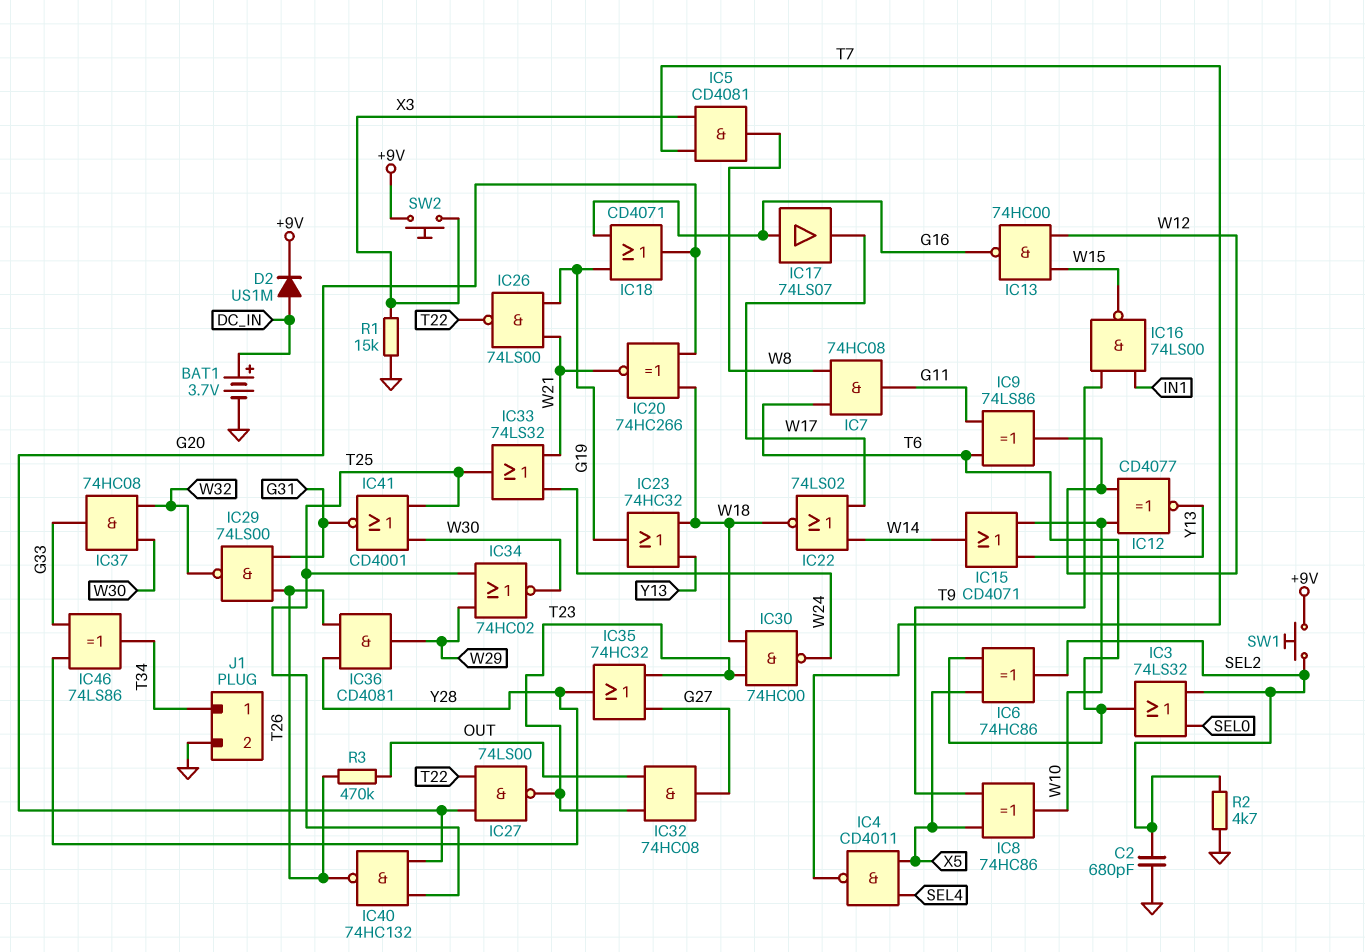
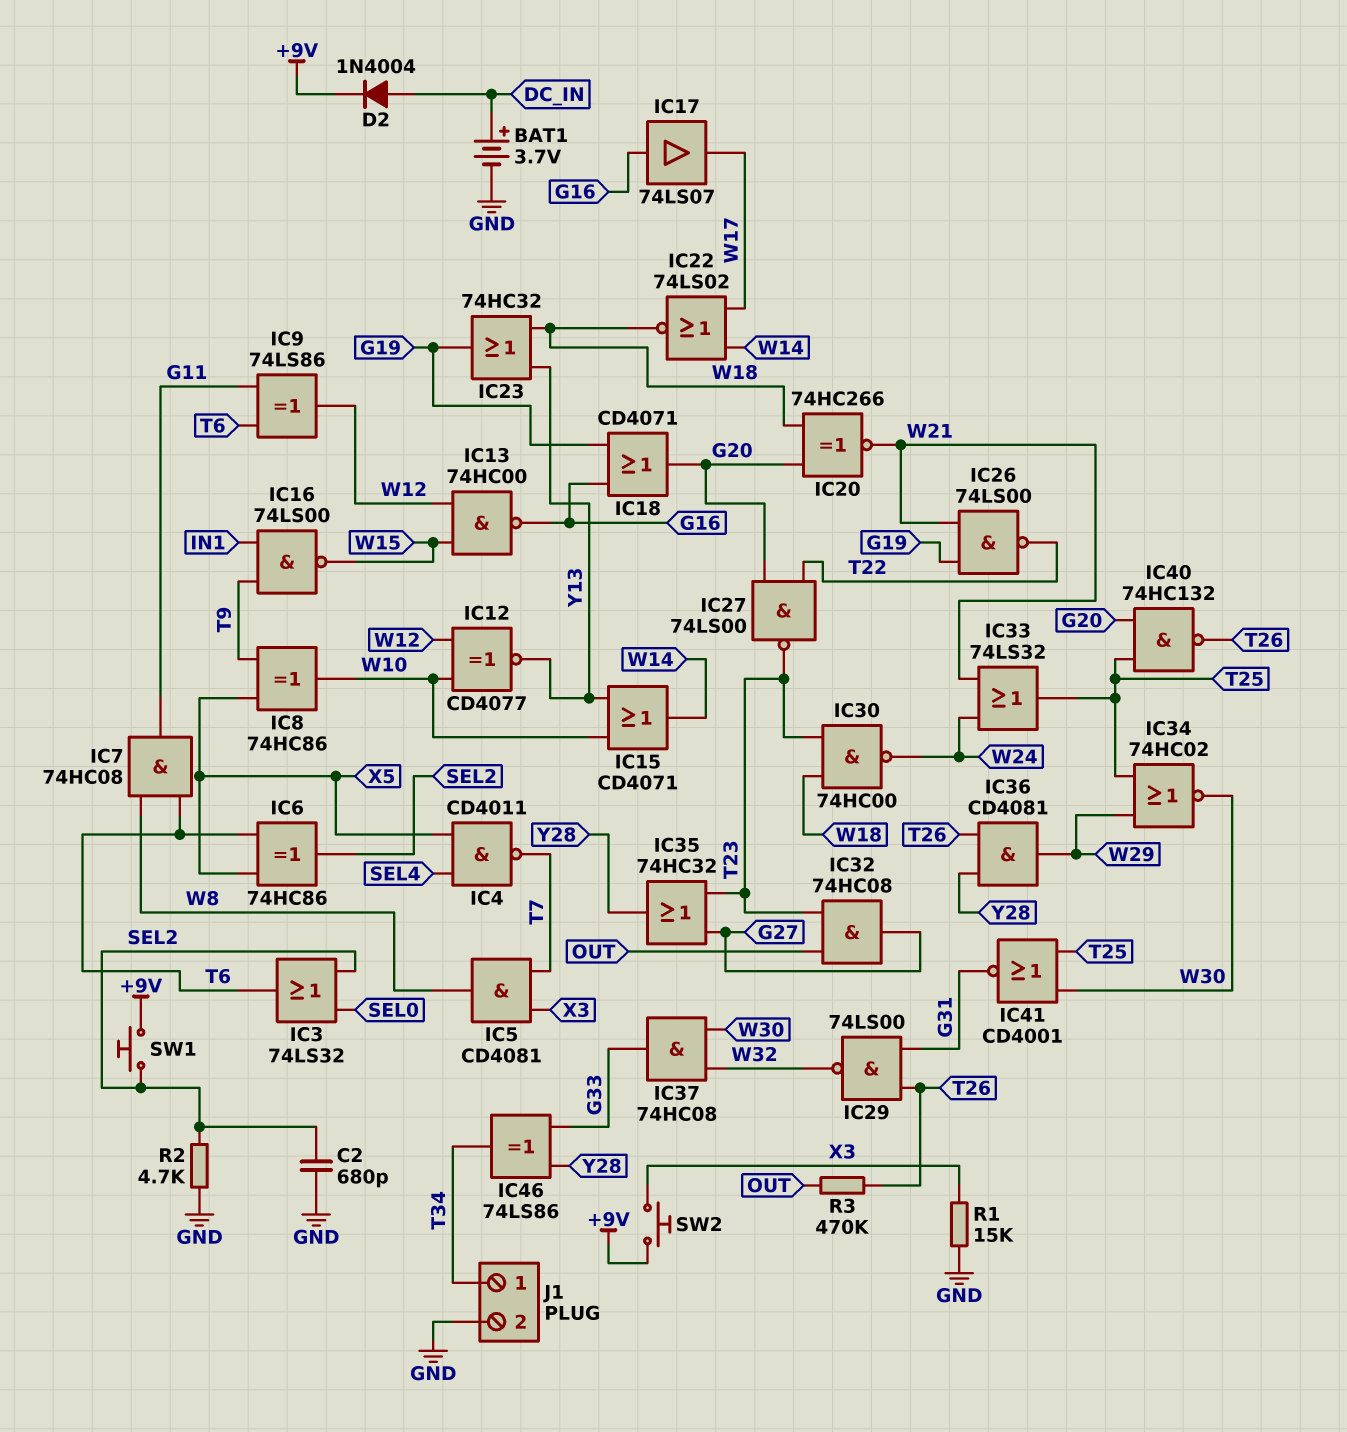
D2: diode US1M (A DC_IN, K +9V) -> diode 1N4004 (A DC_IN, K +9V)

